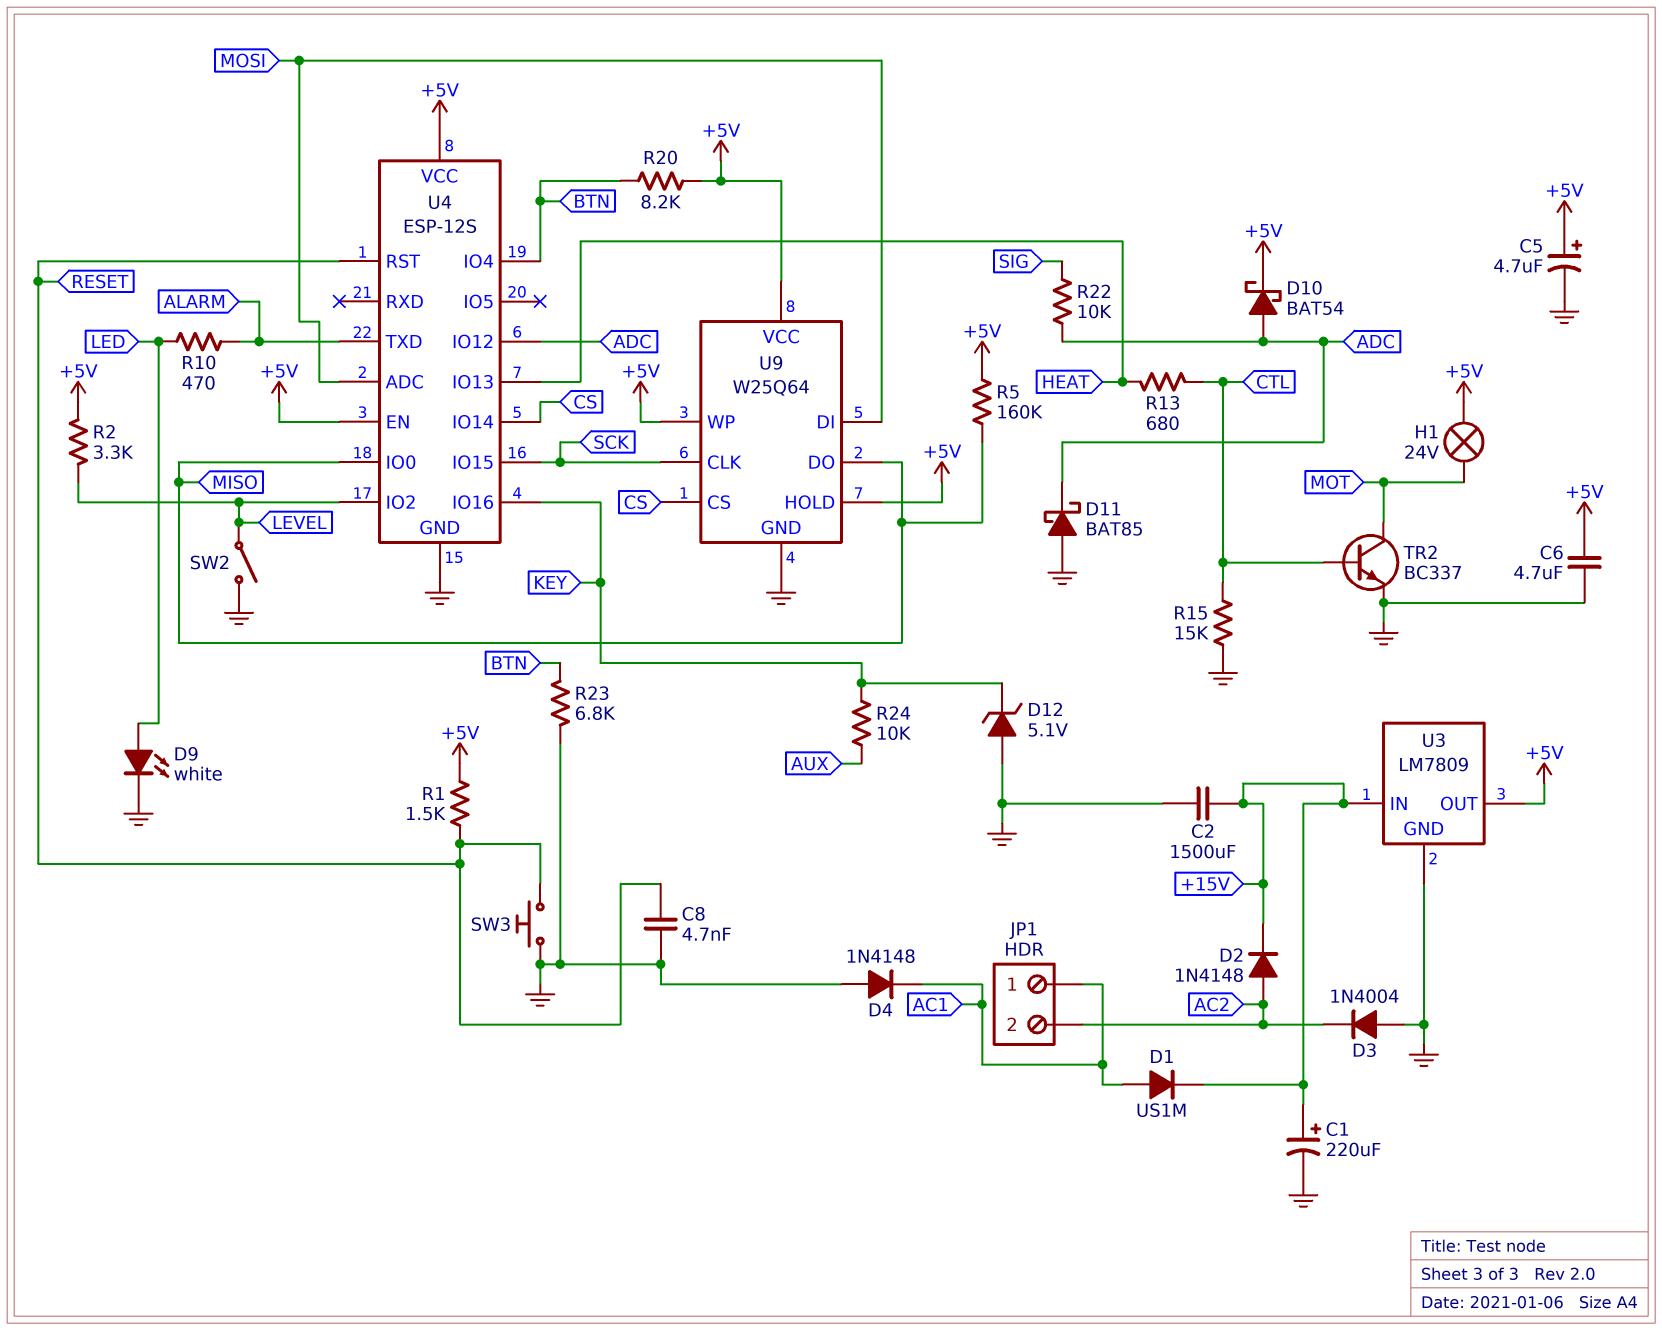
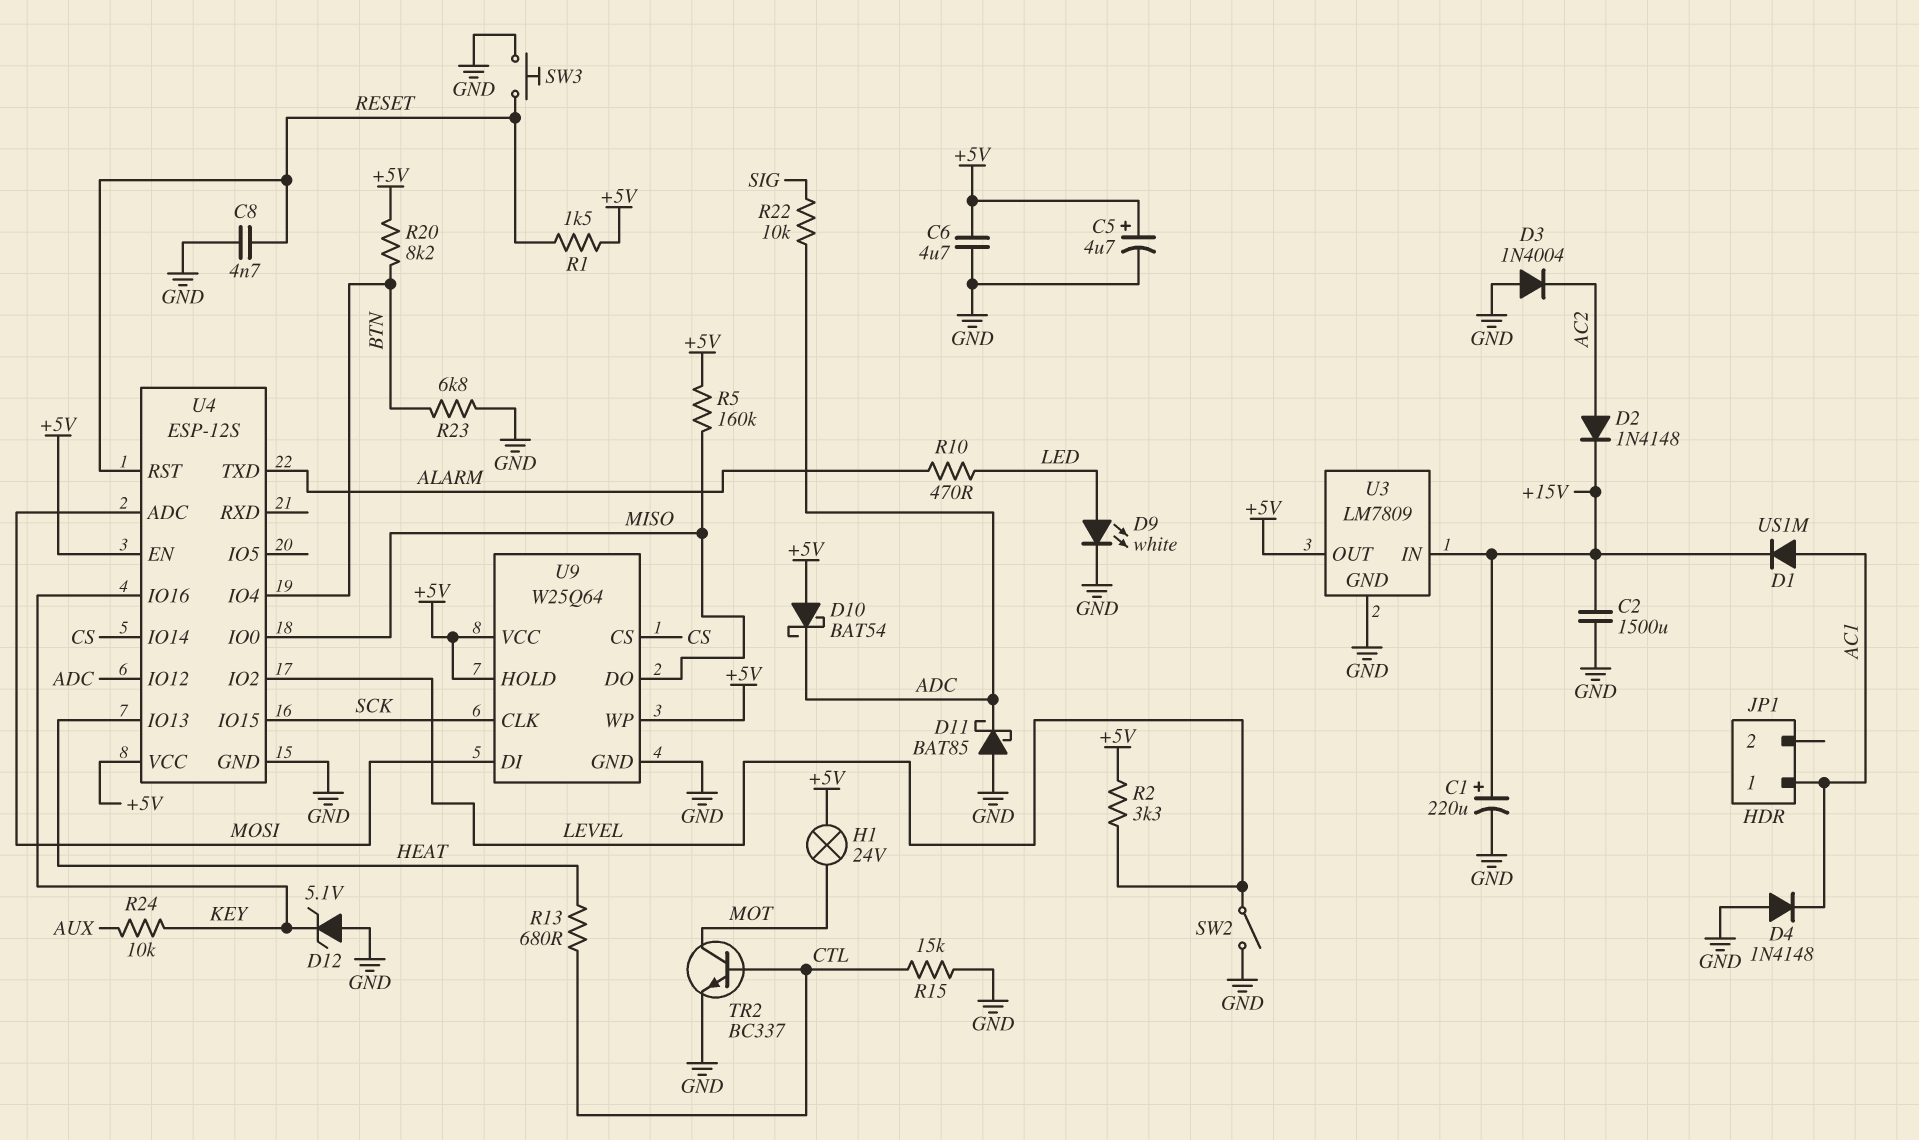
D10: schottky BAT54 (A ADC, K +5V) -> schottky BAT54 (A +5V, K ADC)
JP1 pin 2: AC2 -> none

